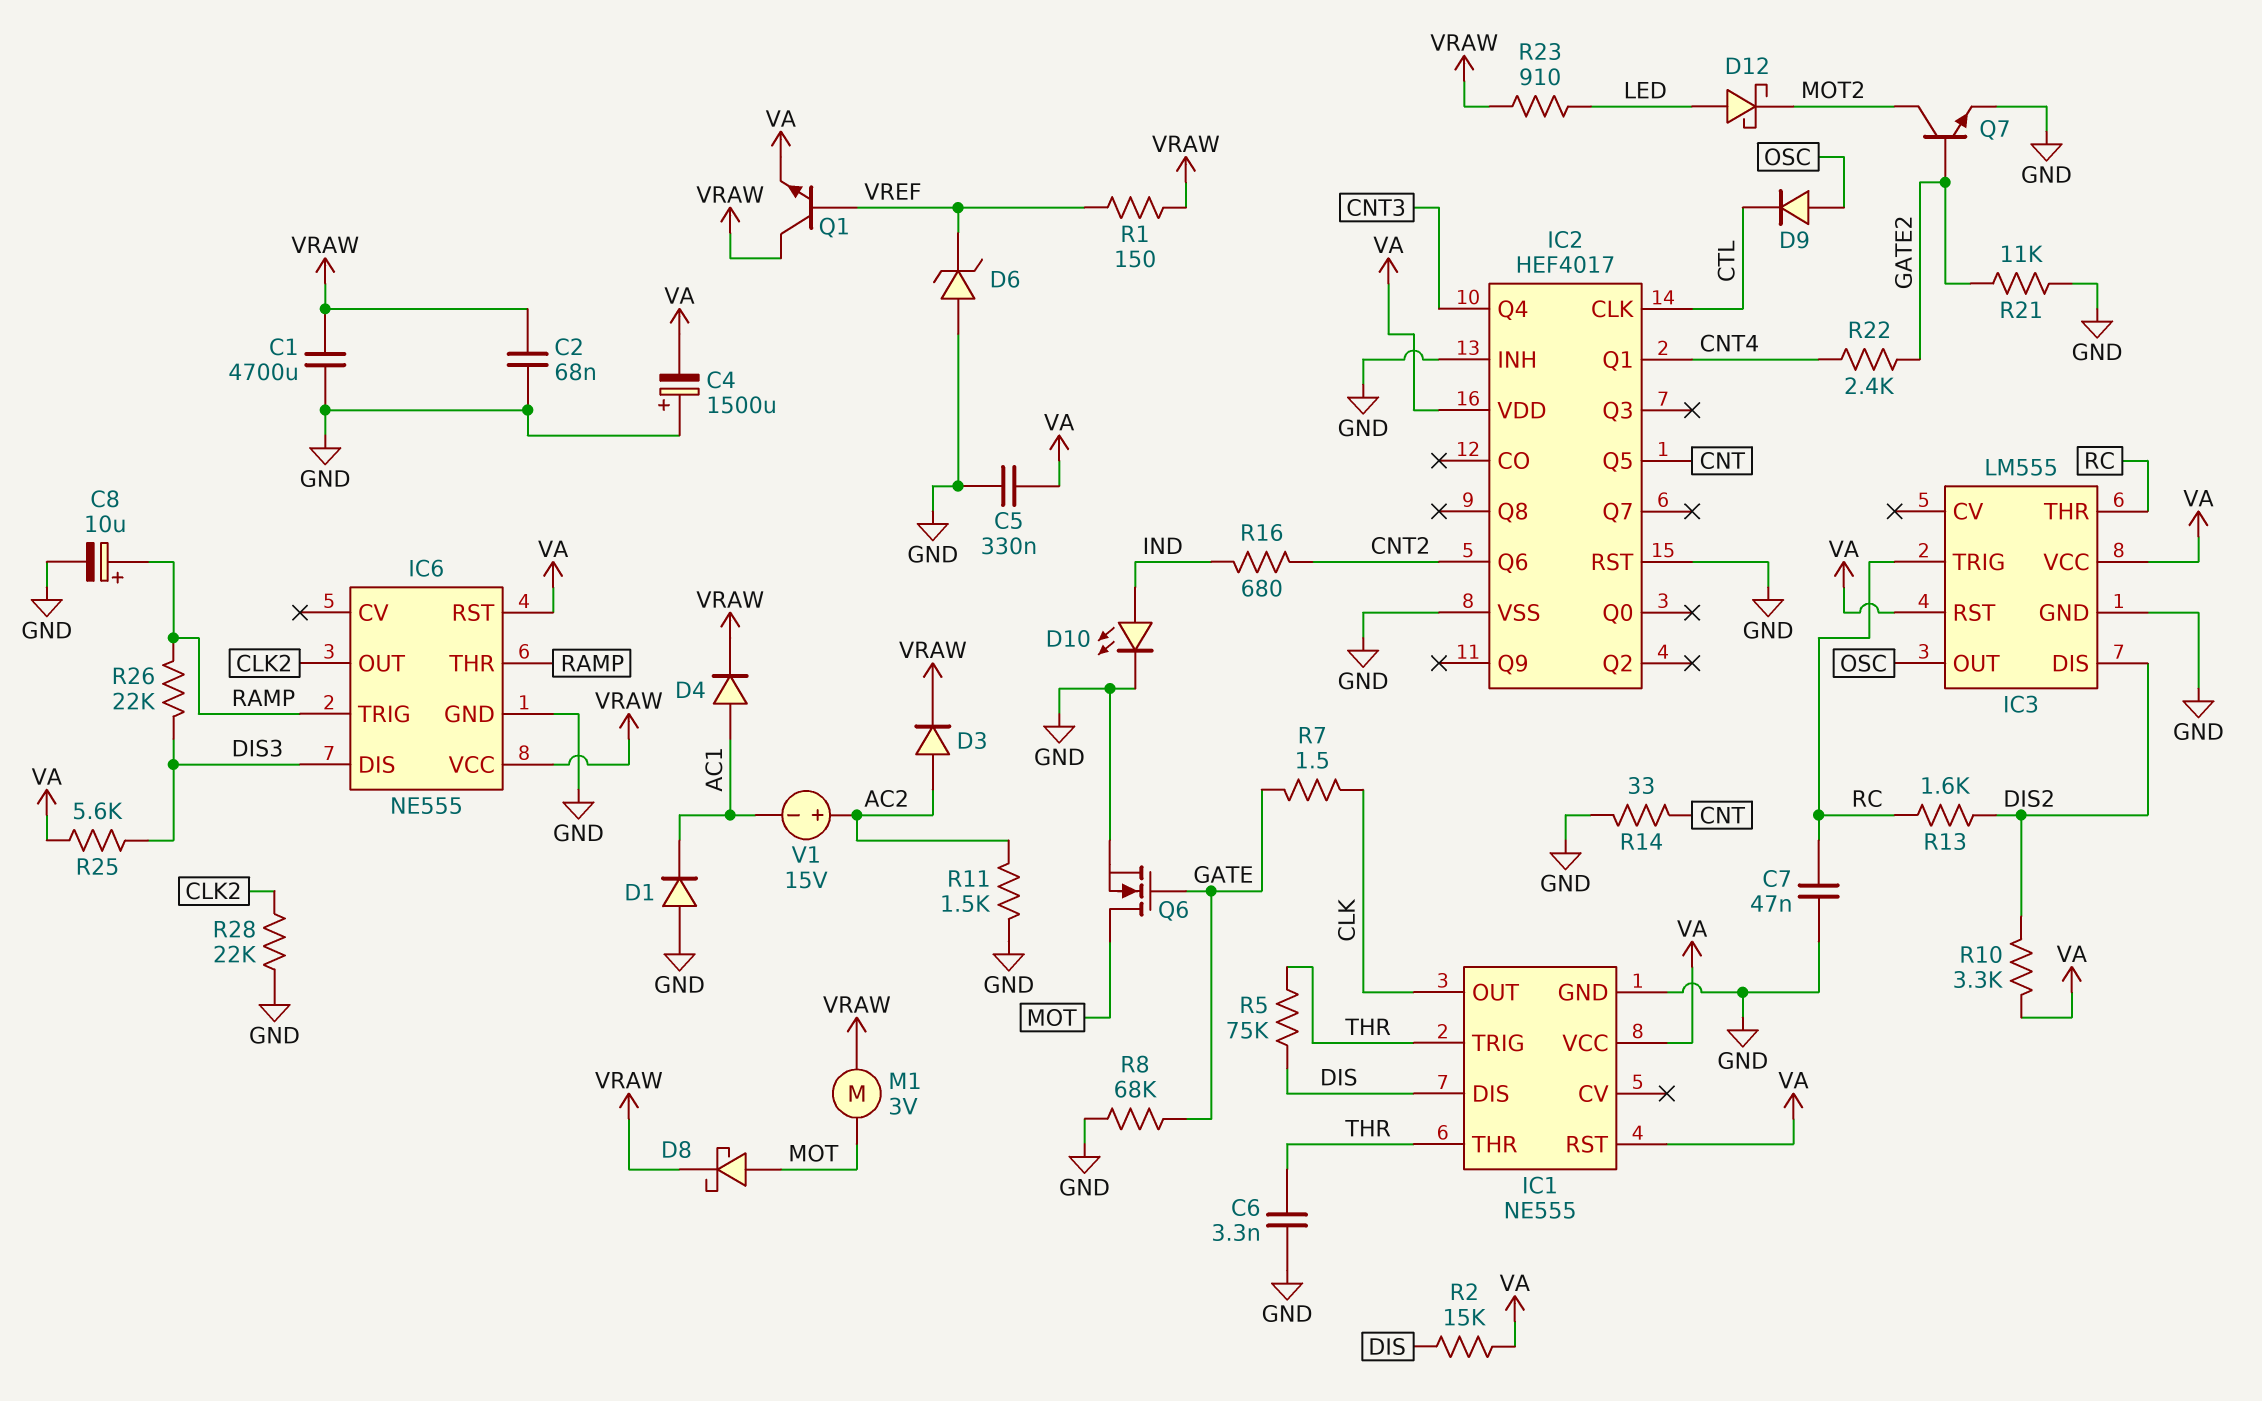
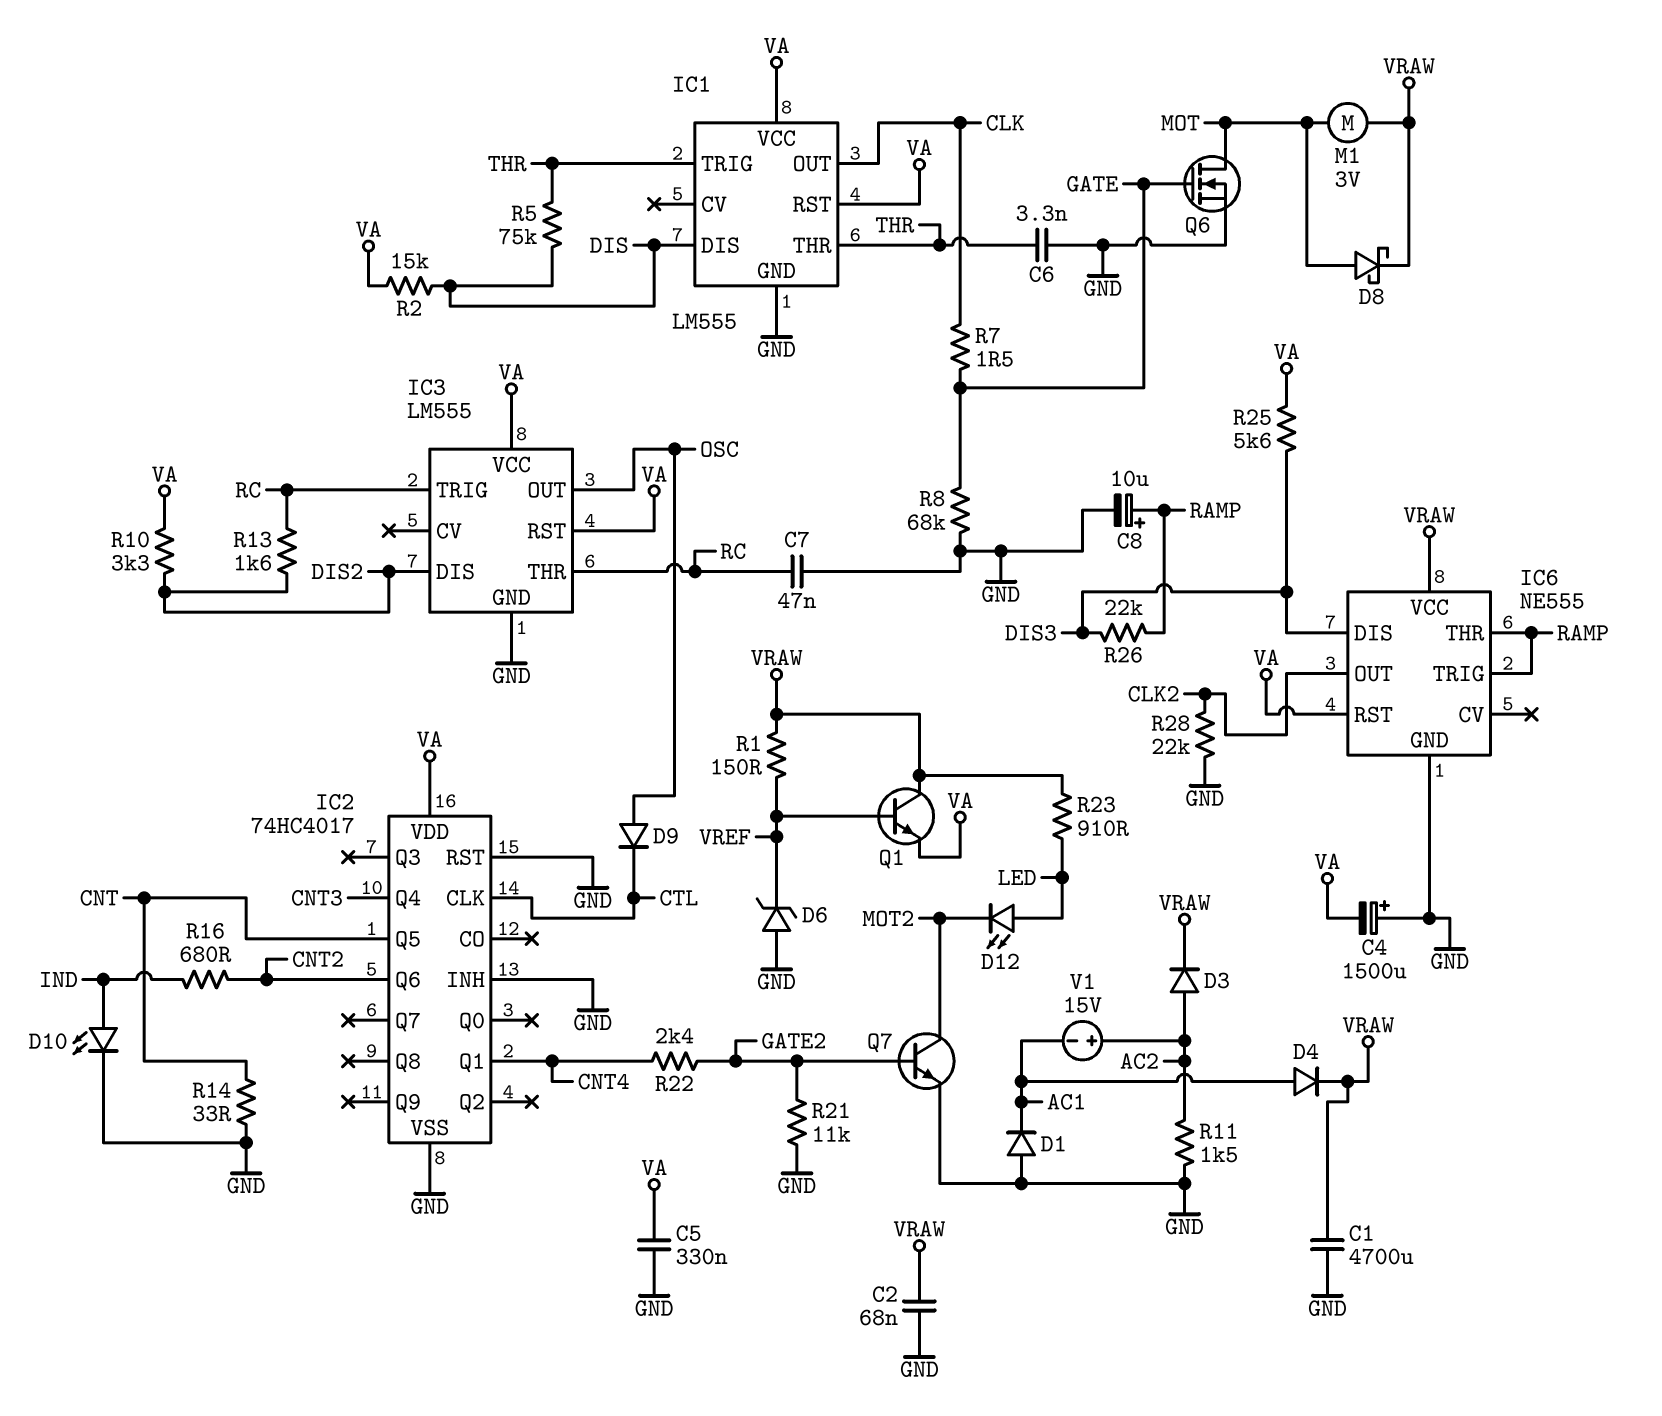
D12: schottky (A LED, K MOT2) -> LED (A LED, K MOT2)
IC1: NE555 -> LM555
IC2: HEF4017 -> 74HC4017

